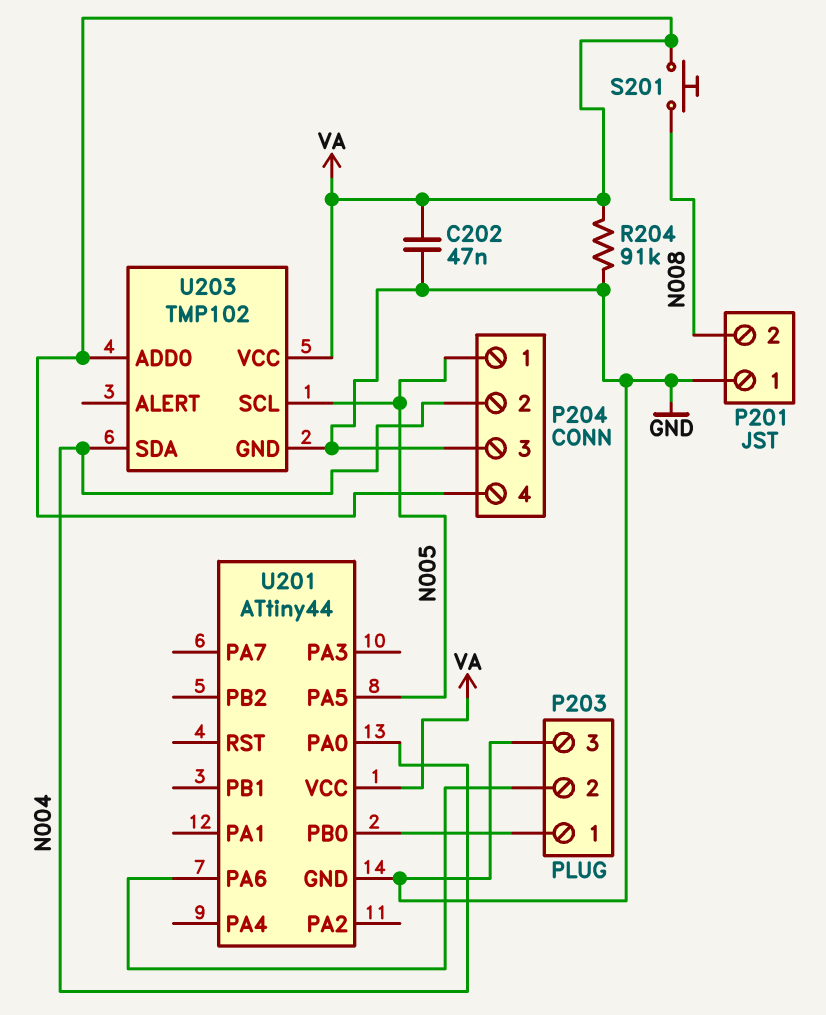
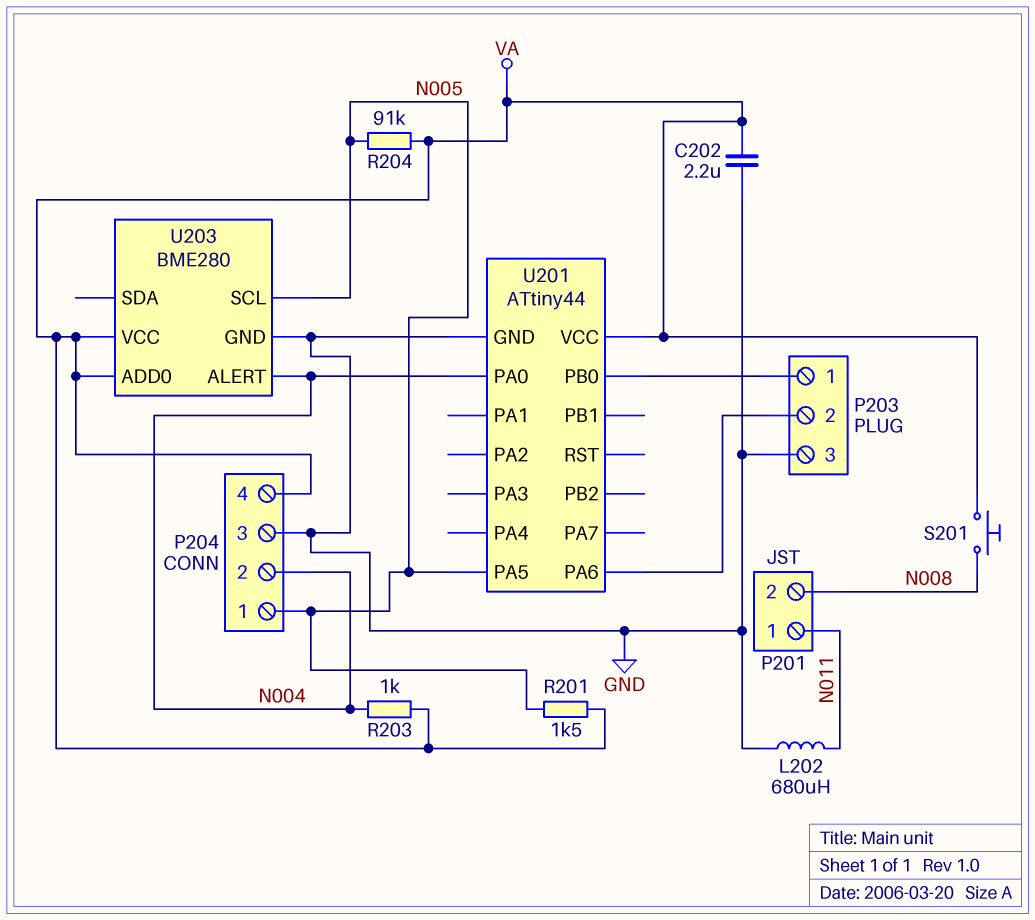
C202: 47nF (GND, VA) -> 2.2uF (GND, VA)
L202: none -> 680uH (GND, N011)
P201 pin 1: GND -> N011
R201: none -> 1.5k (N005, VA)
R203: none -> 1k (N004, VA)
R204: 91k (GND, VA) -> 91k (N005, VA)
U203: TMP102 -> BME280
U203 pin ALERT: none -> N004
U203 pin SDA: N004 -> none

